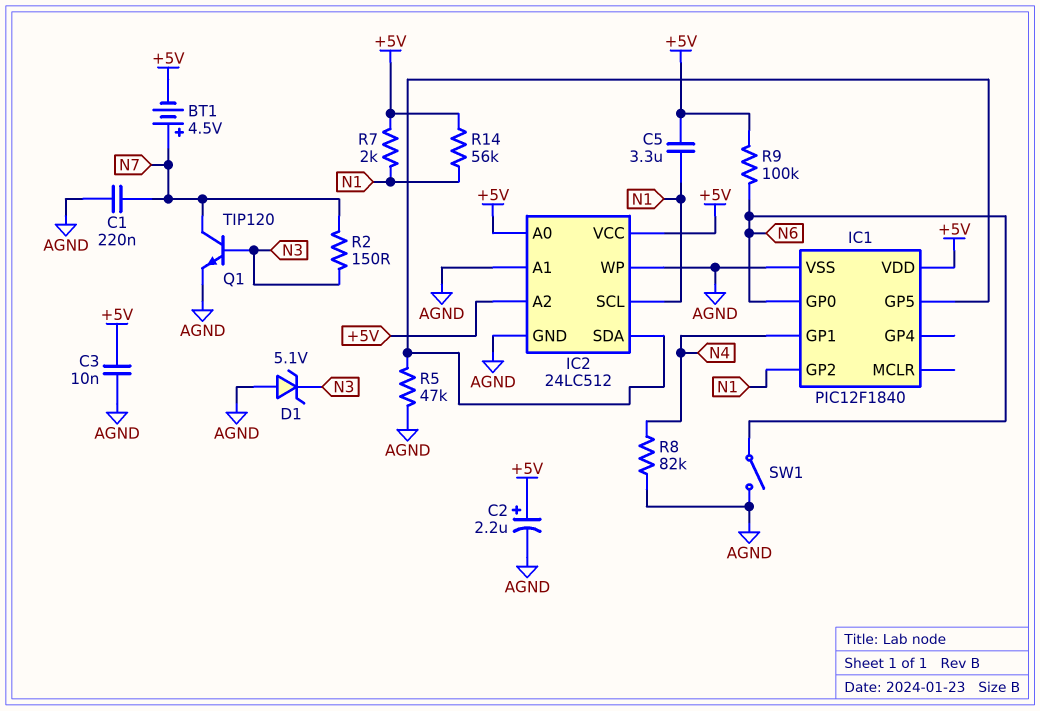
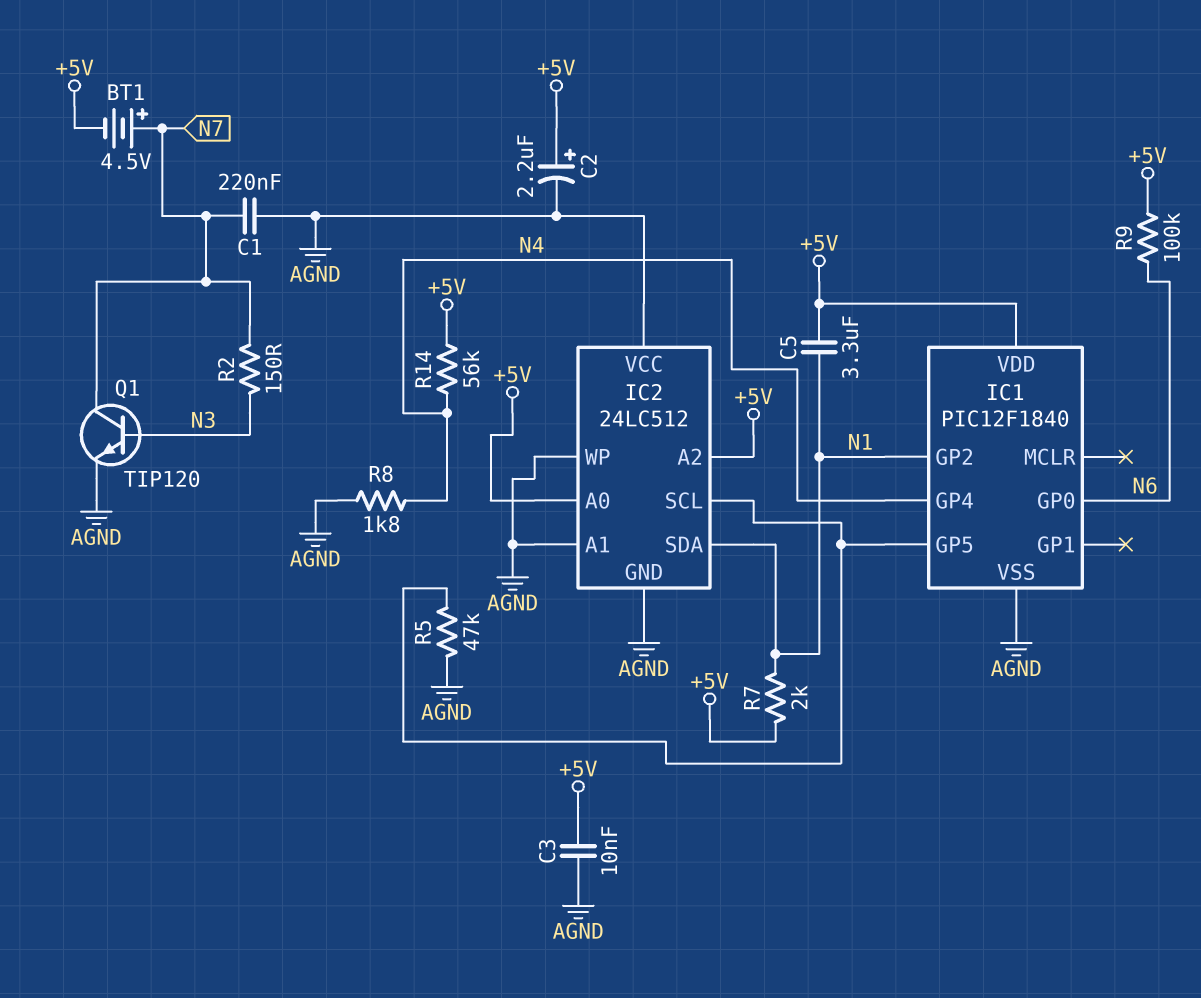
D1: zener 5.1V (A AGND, K N3) -> none
IC1 pin GP1: N4 -> none
IC1 pin GP4: none -> N4
IC2 pin SCL: N1 -> IC1/GP5
IC2 pin SDA: IC1/GP5 -> N1
IC2 pin VCC: +5V -> AGND
R8: 82k (AGND, N4) -> 1.8k (AGND, N4)
R14: 56k (+5V, N1) -> 56k (+5V, N4)
SW1: switch (AGND, N6) -> none

